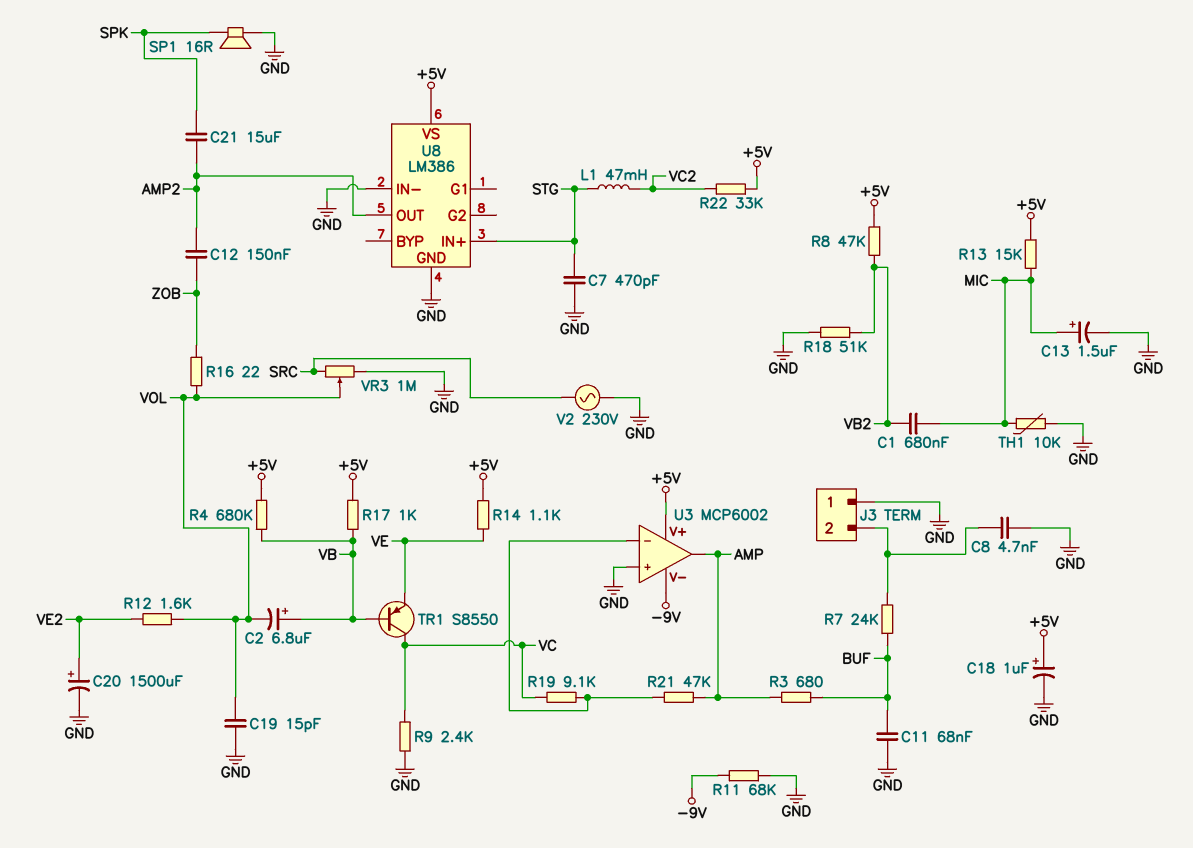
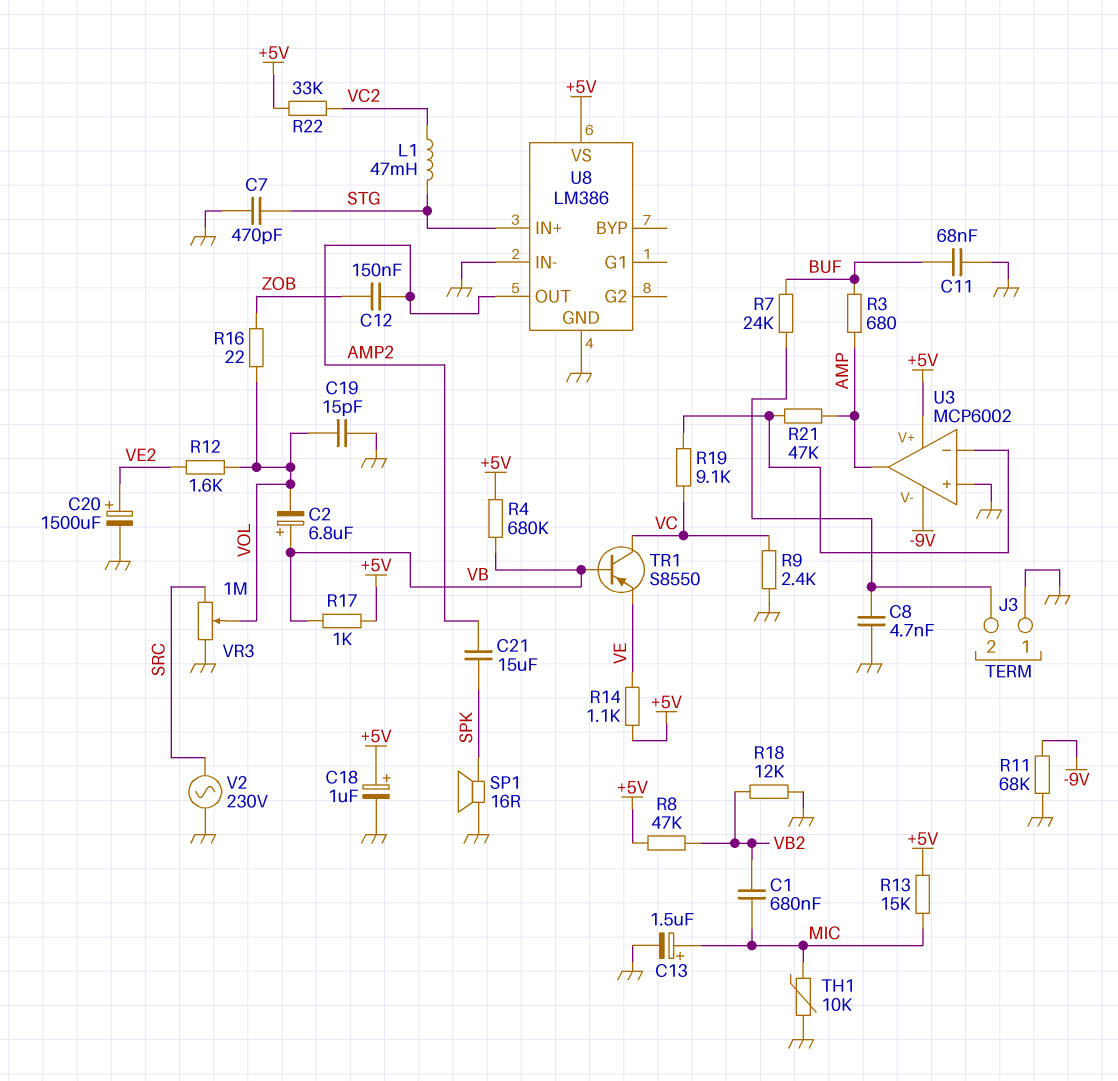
R18: 51k (GND, VB2) -> 12k (GND, VB2)

